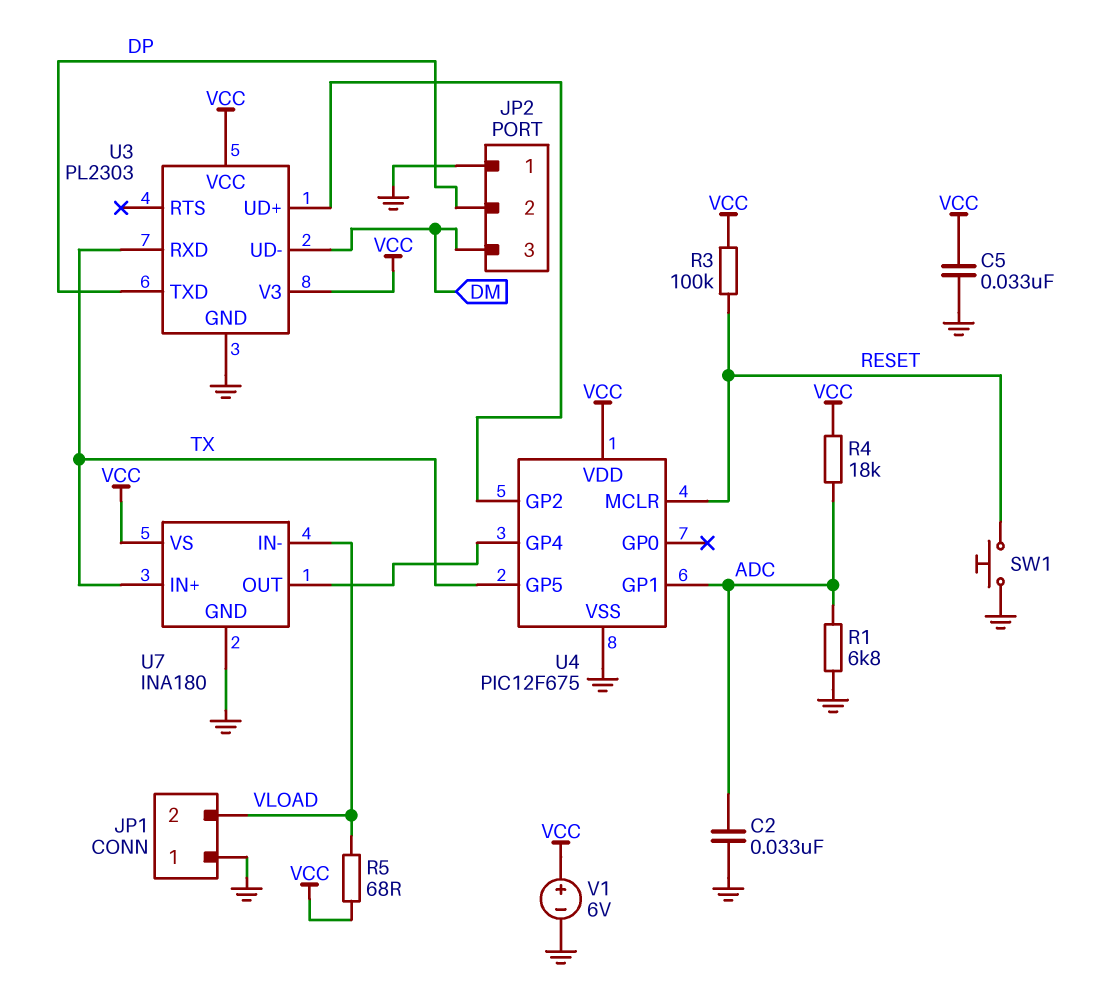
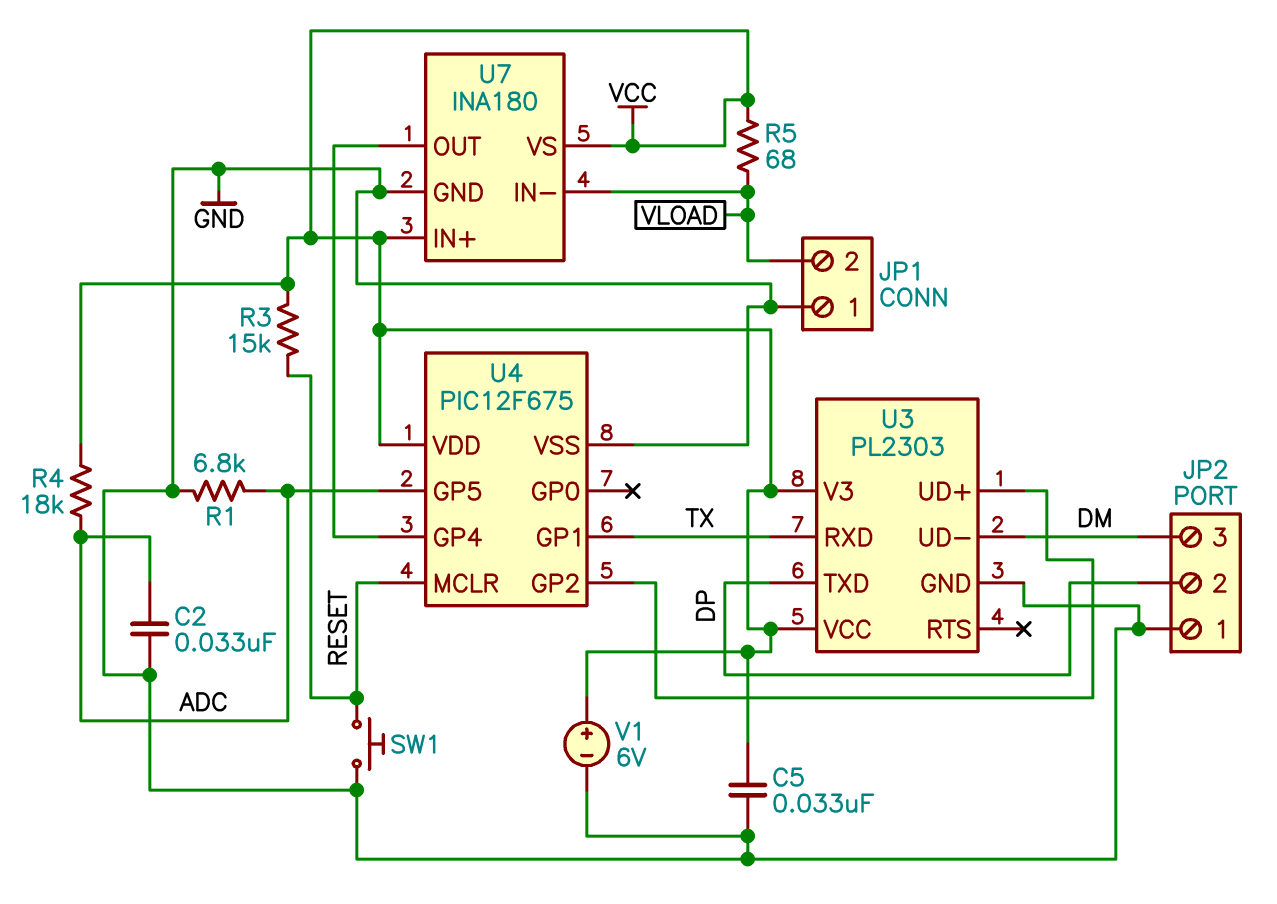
R3: 100k (RESET, VCC) -> 15k (RESET, VCC)
U4 pin GP1: ADC -> TX
U4 pin GP5: TX -> ADC
U7 pin IN+: TX -> VCC

